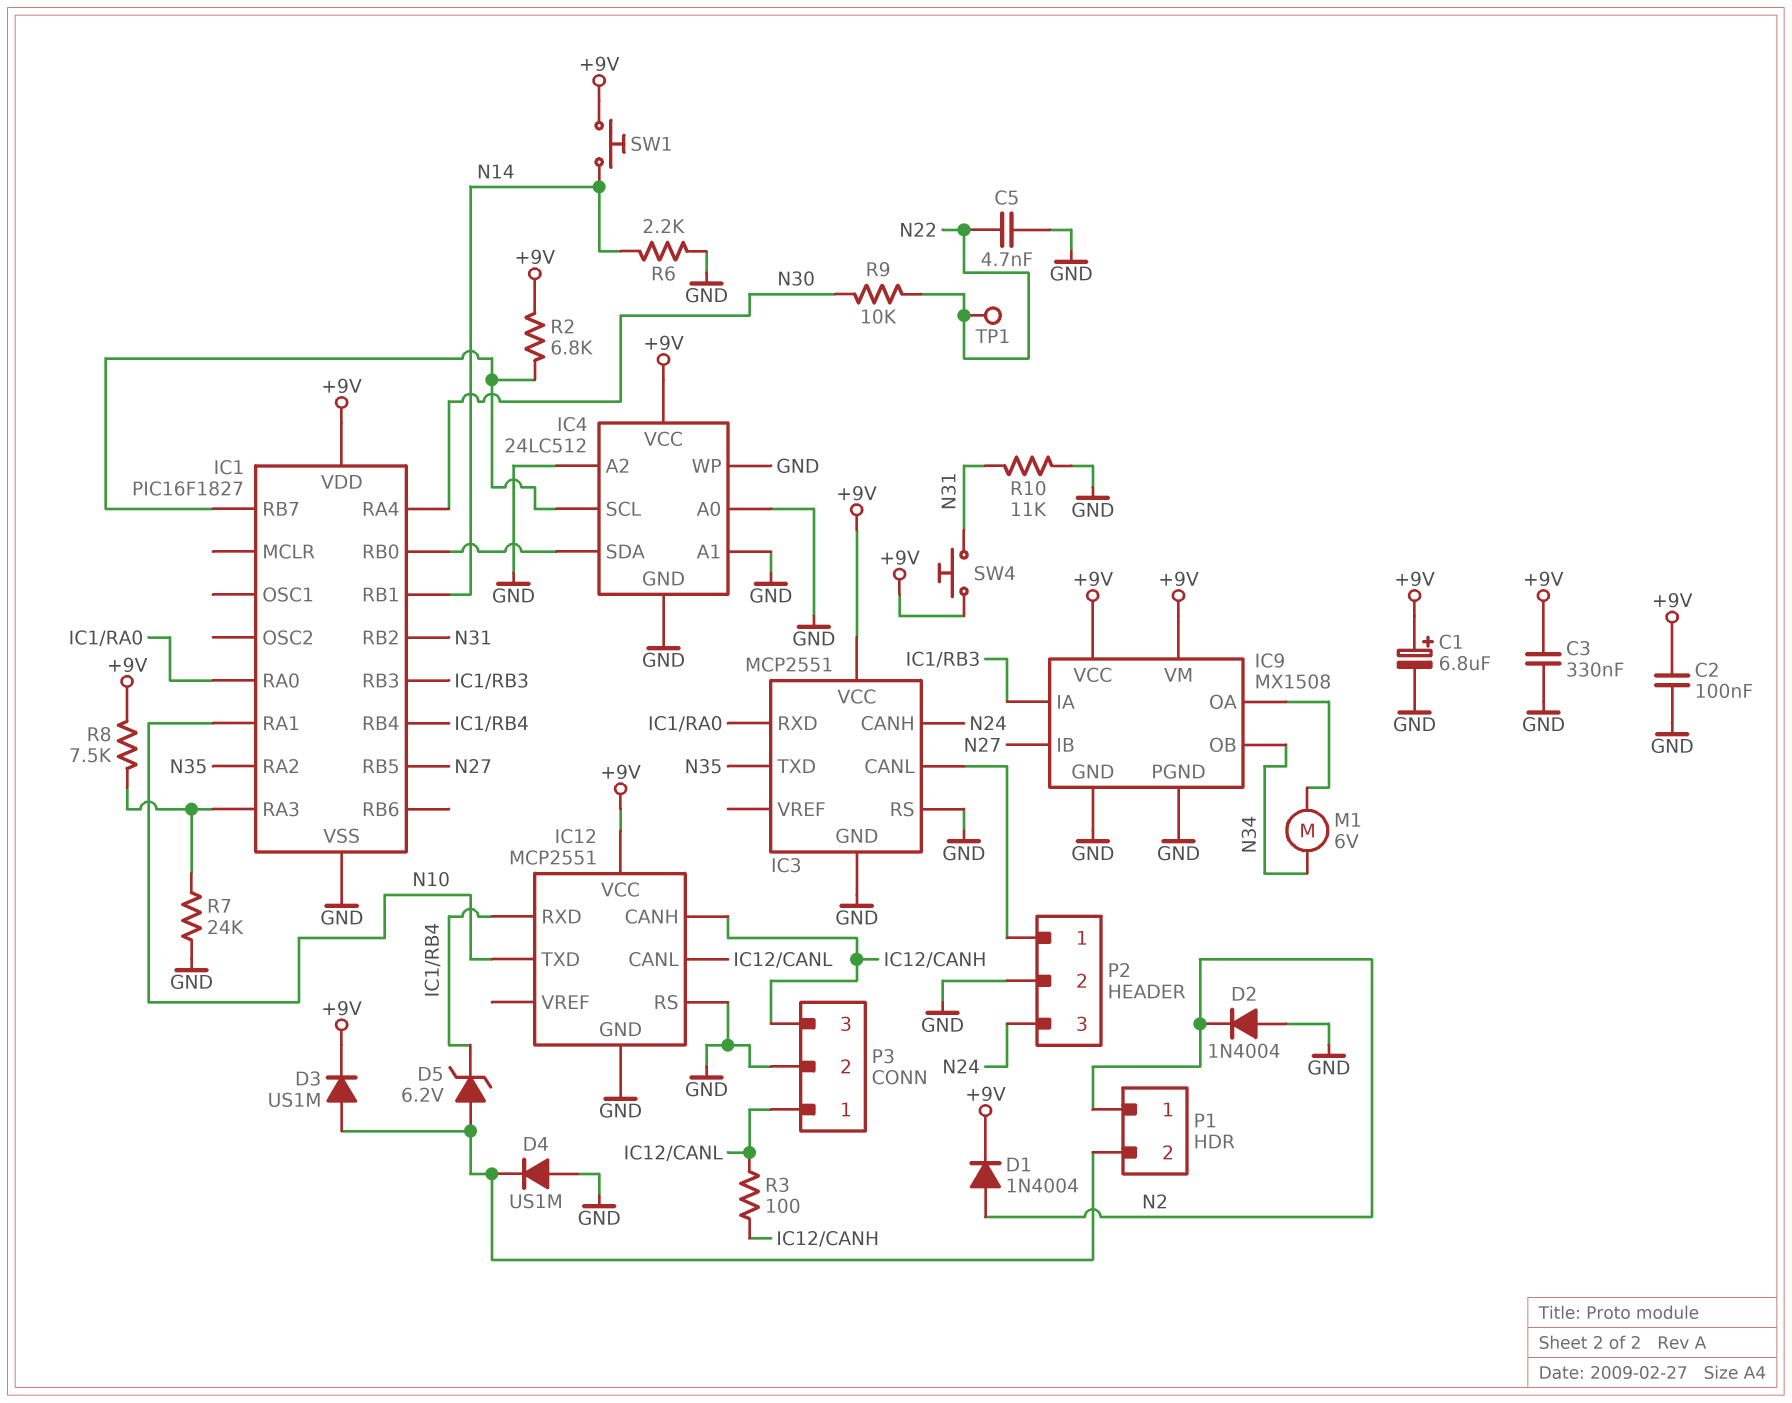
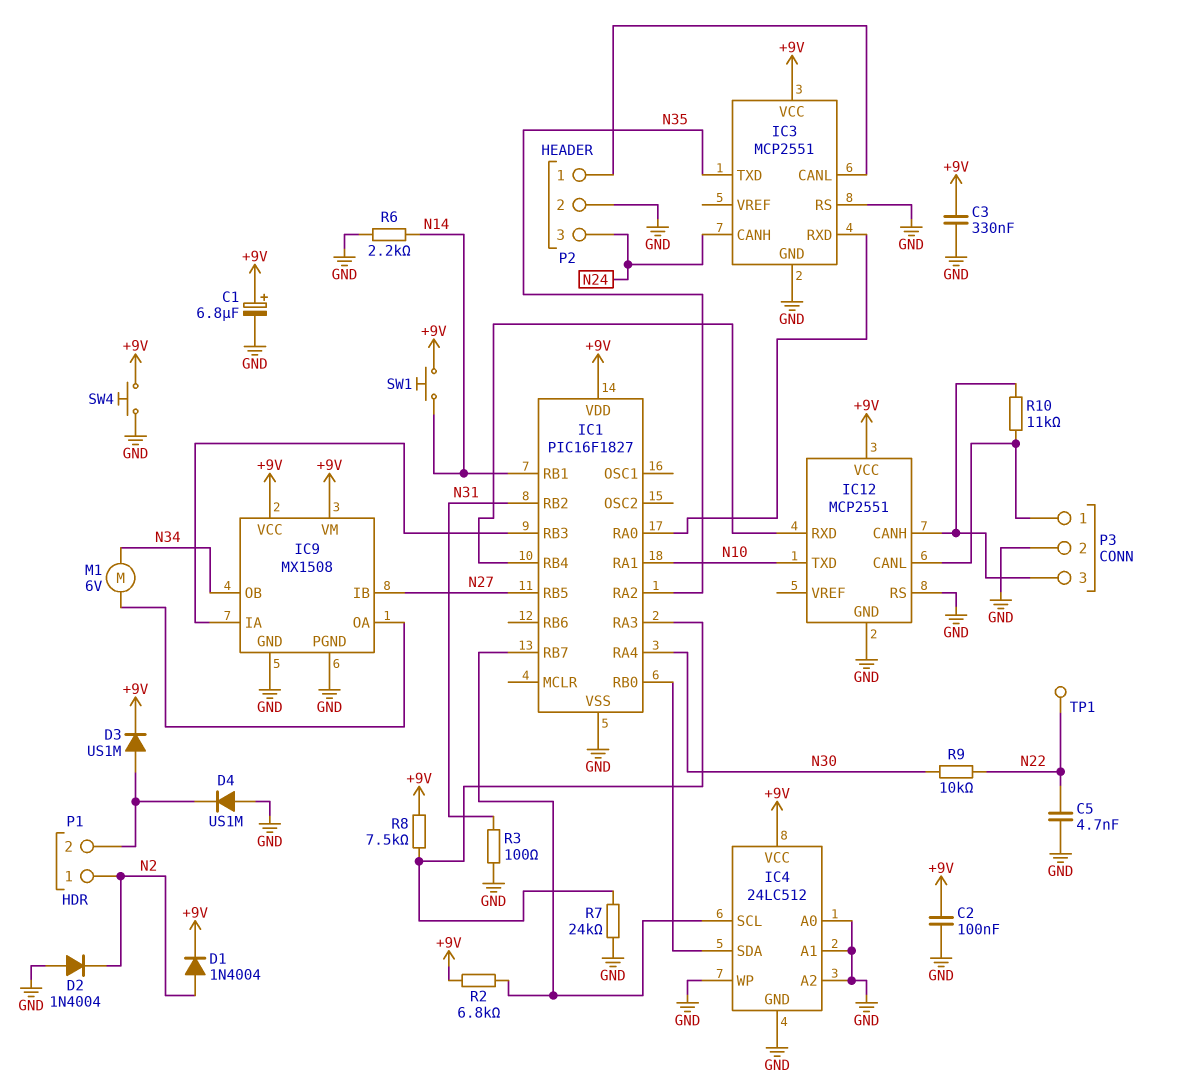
D5: zener 6.2V (A P1/2, K IC1/RB4) -> none
R3: 100 (IC12/CANH, IC12/CANL) -> 100 (GND, N31)
R10: 11k (GND, N31) -> 11k (IC12/CANH, IC12/CANL)
SW4: button (+9V, N31) -> button (+9V, GND)

